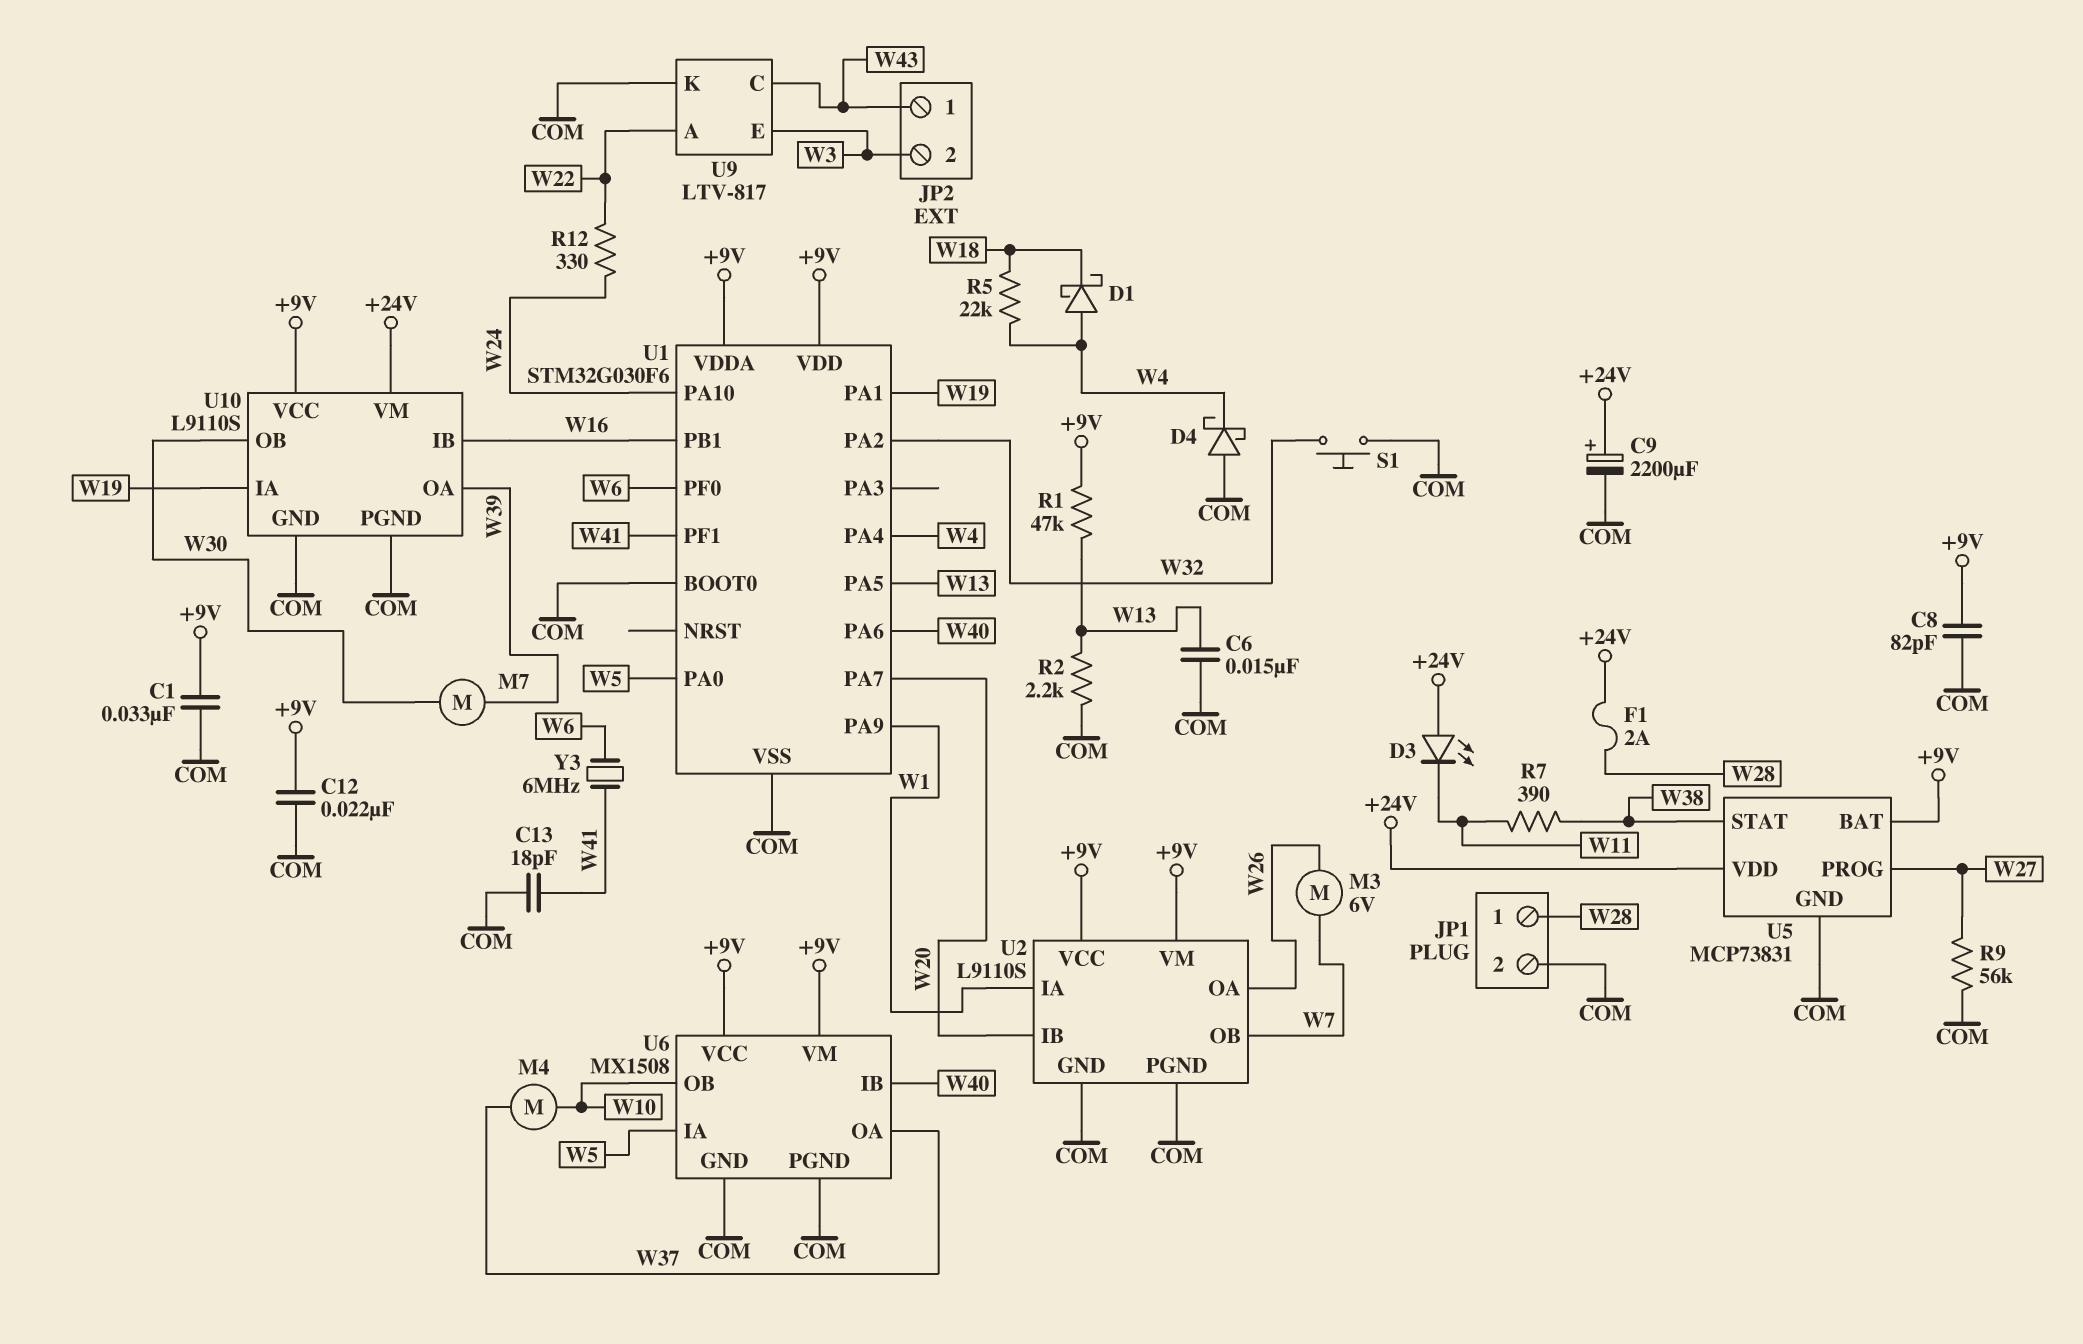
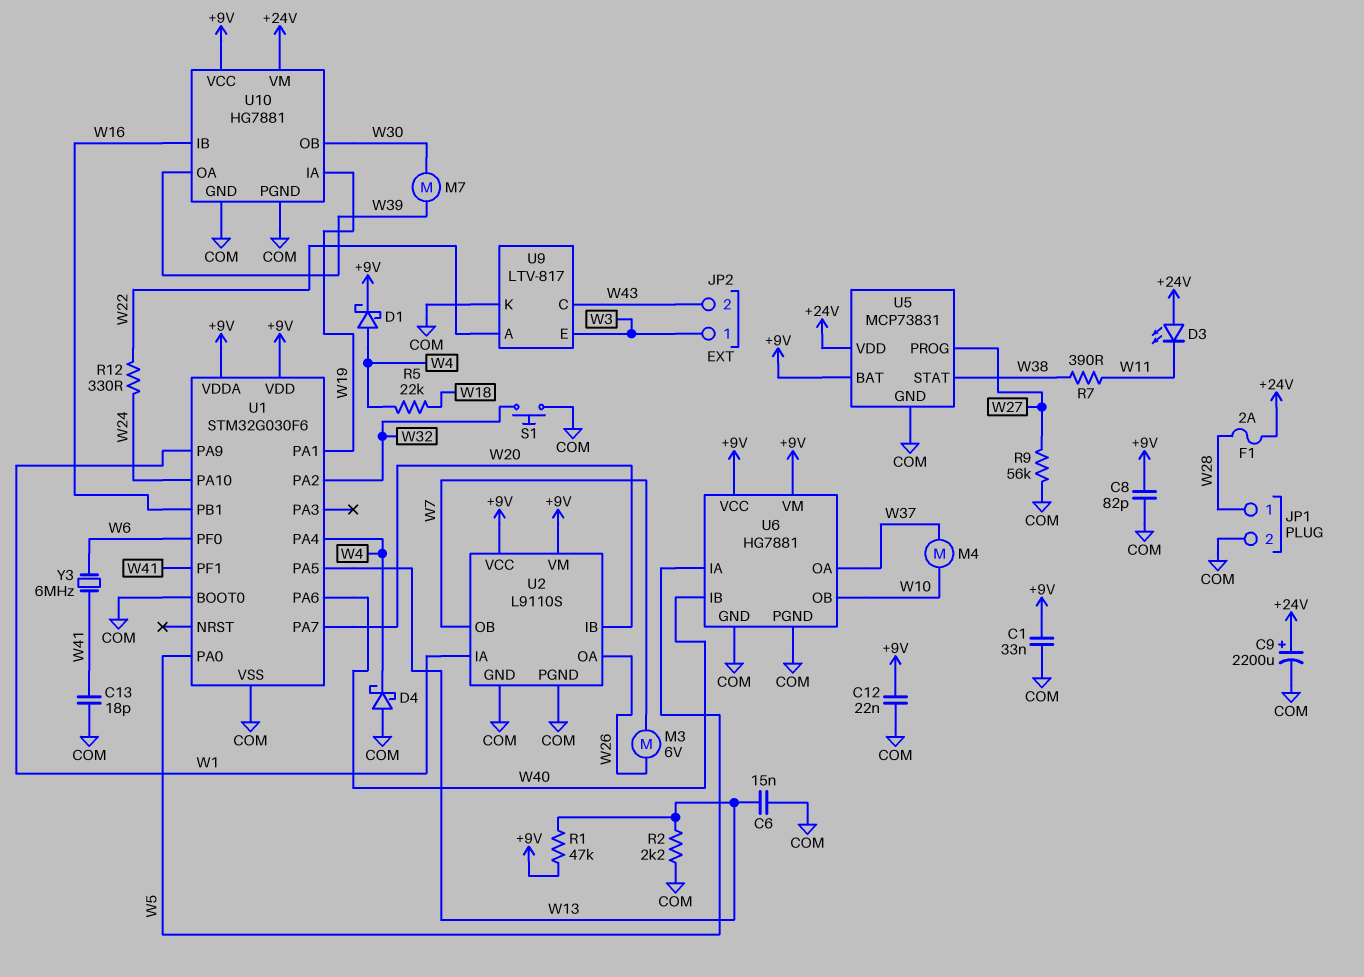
D1: schottky (A W4, K W18) -> schottky (A W4, K +9V)
JP2 pin 1: W43 -> W3
JP2 pin 2: W3 -> W43
U6: MX1508 -> HG7881
U10: L9110S -> HG7881

